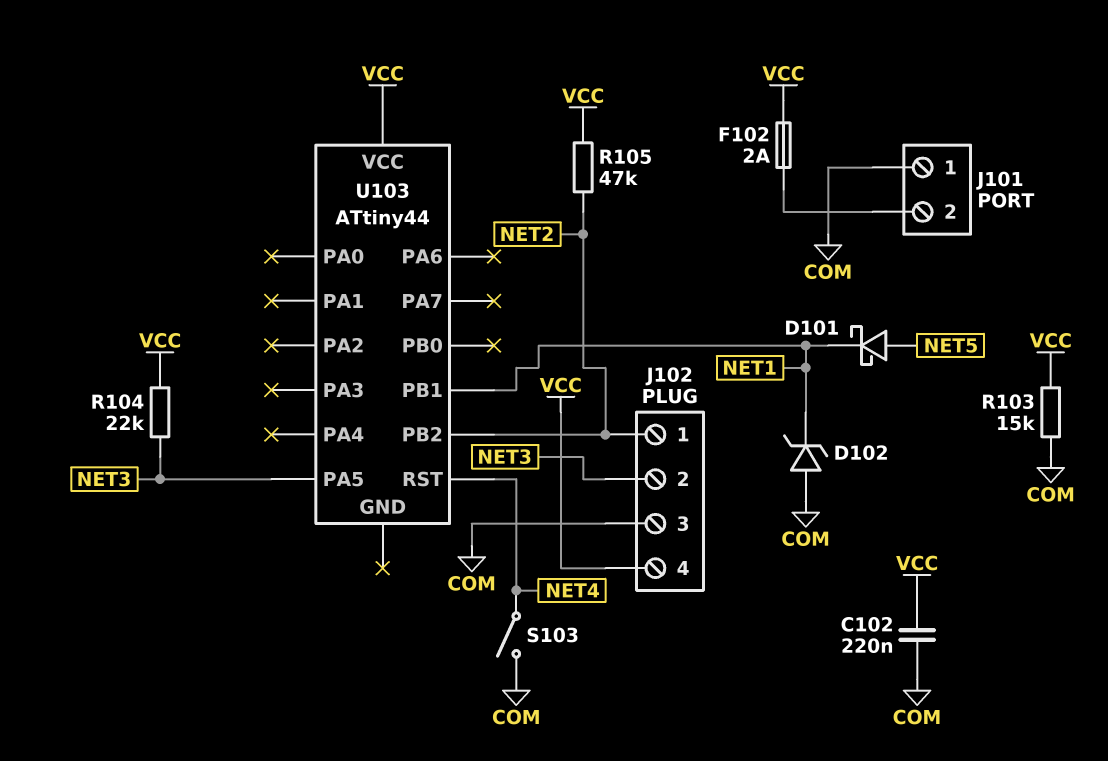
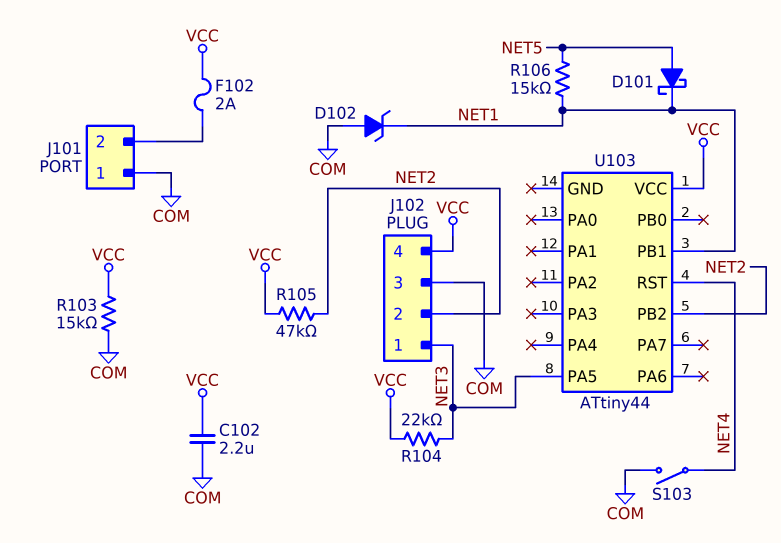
C102: 220nF (COM, VCC) -> 2.2uF (COM, VCC)
J102 pin 1: NET2 -> NET3
J102 pin 2: NET3 -> NET2
R106: none -> 15k (NET1, NET5)

